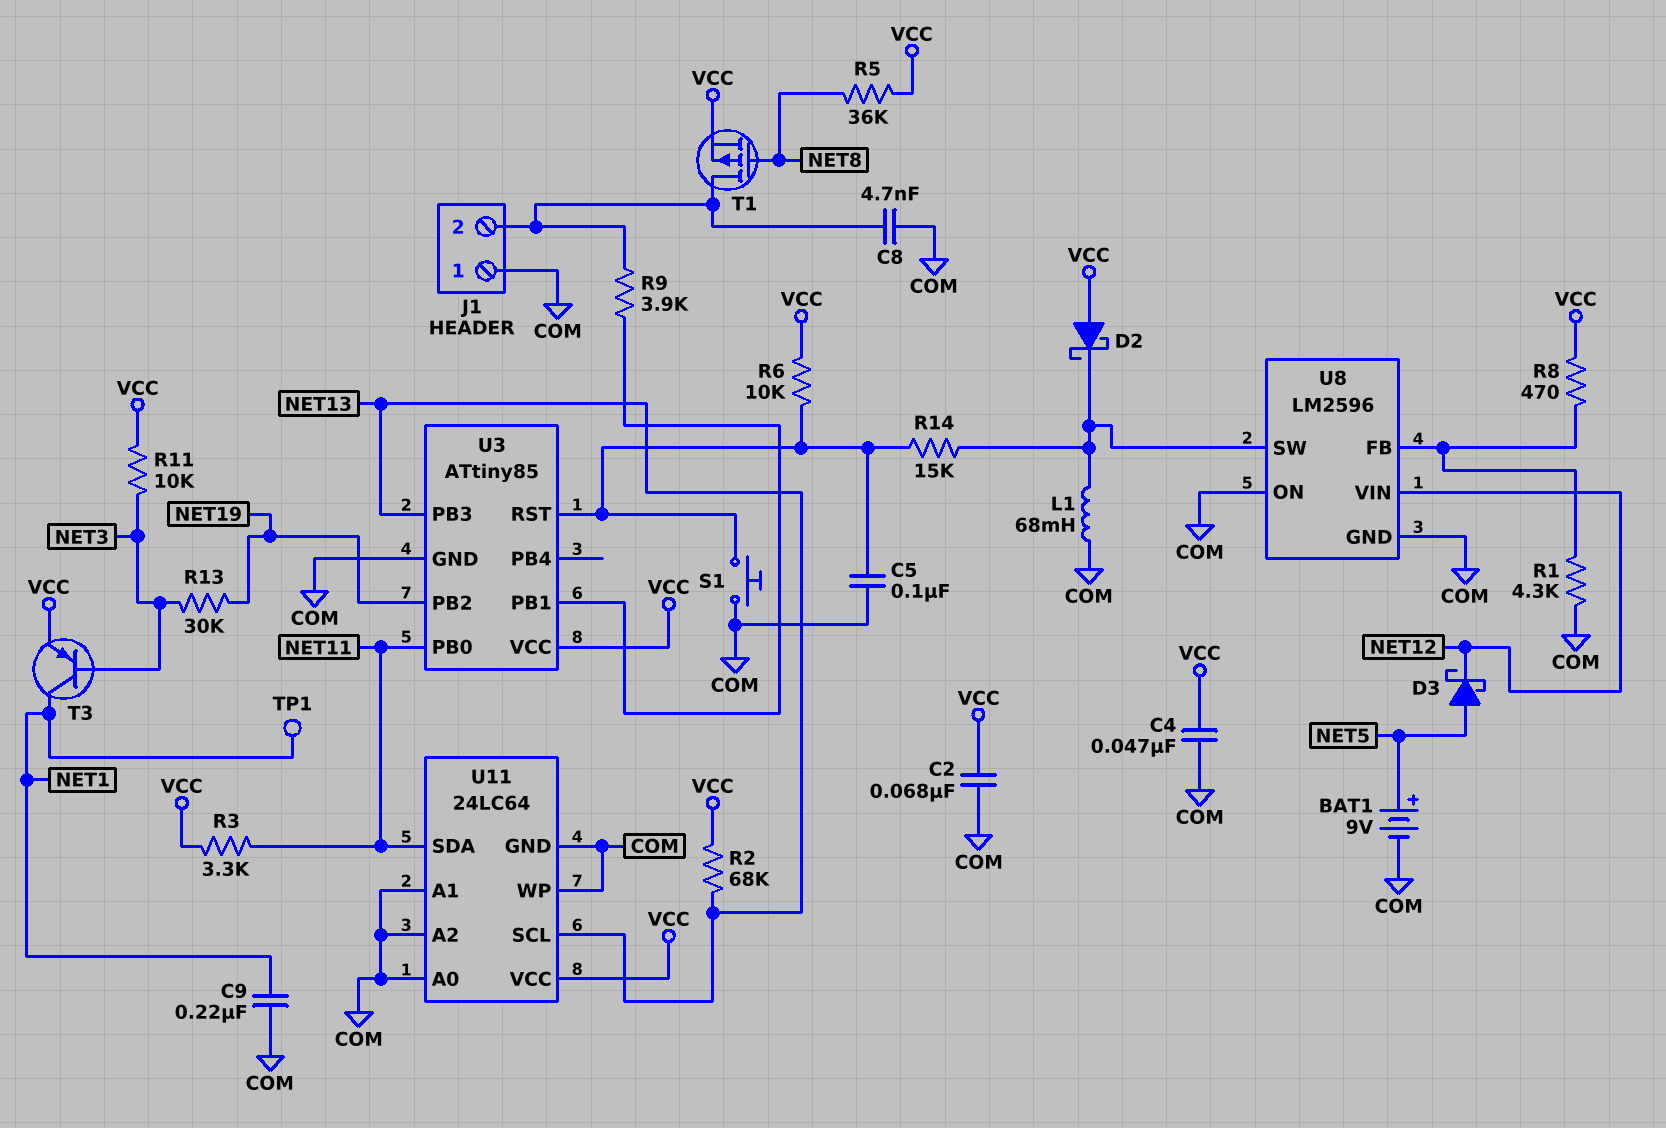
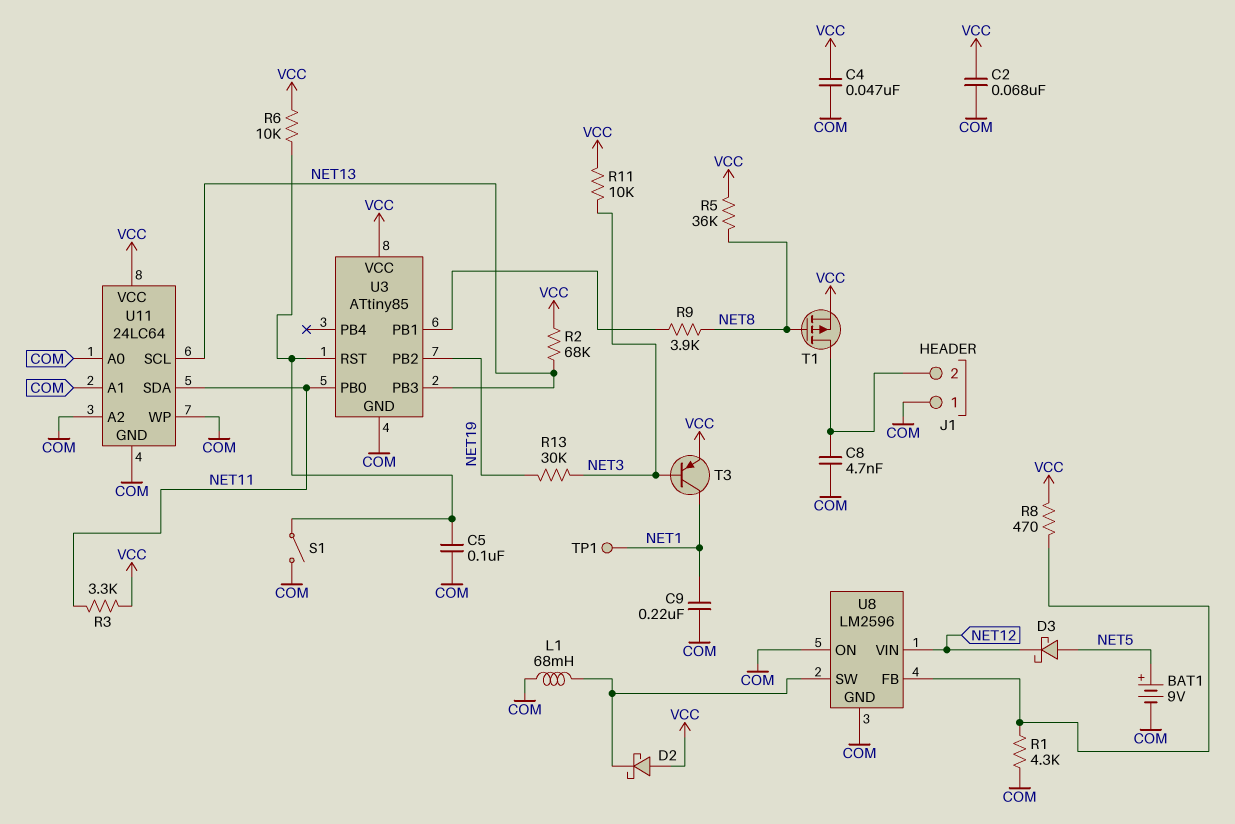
R9: 3.9k (J1/2, U3/PB1) -> 3.9k (NET8, U3/PB1)
R14: 15k (U3/RST, U8/SW) -> none
S1: button (COM, U3/RST) -> switch (COM, U3/RST)

